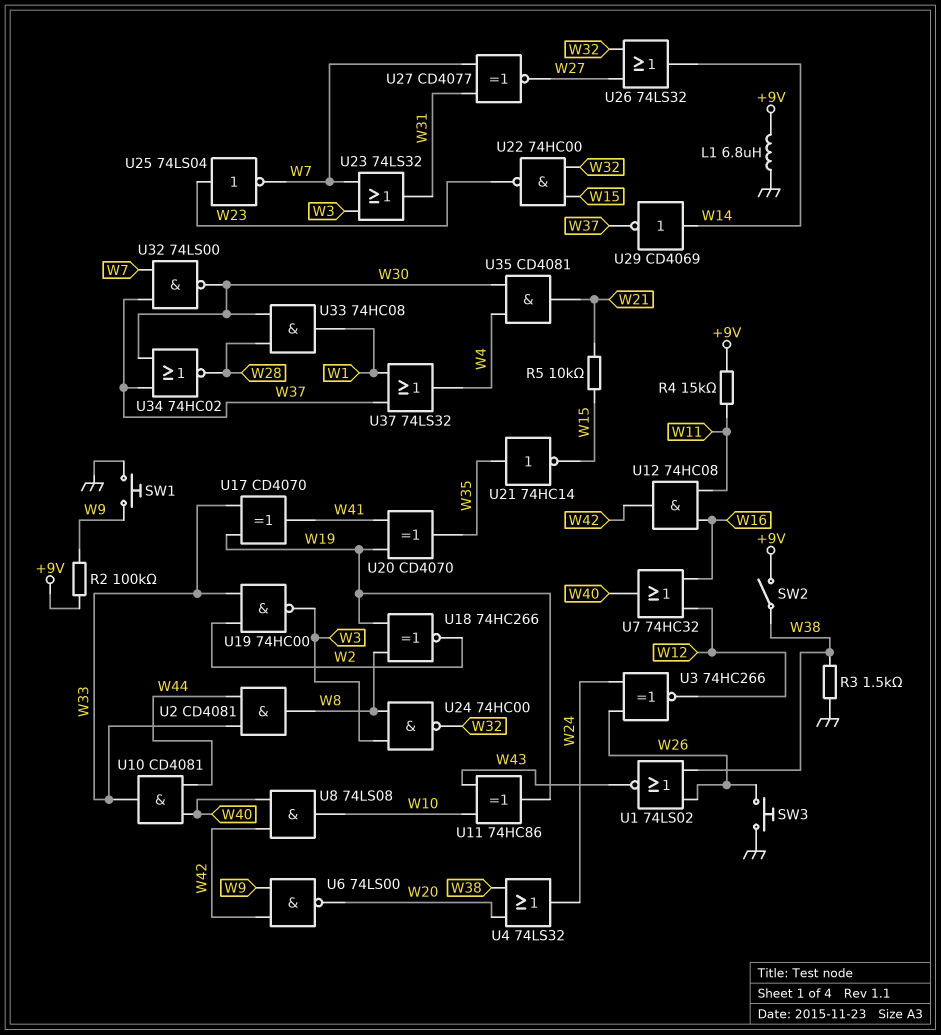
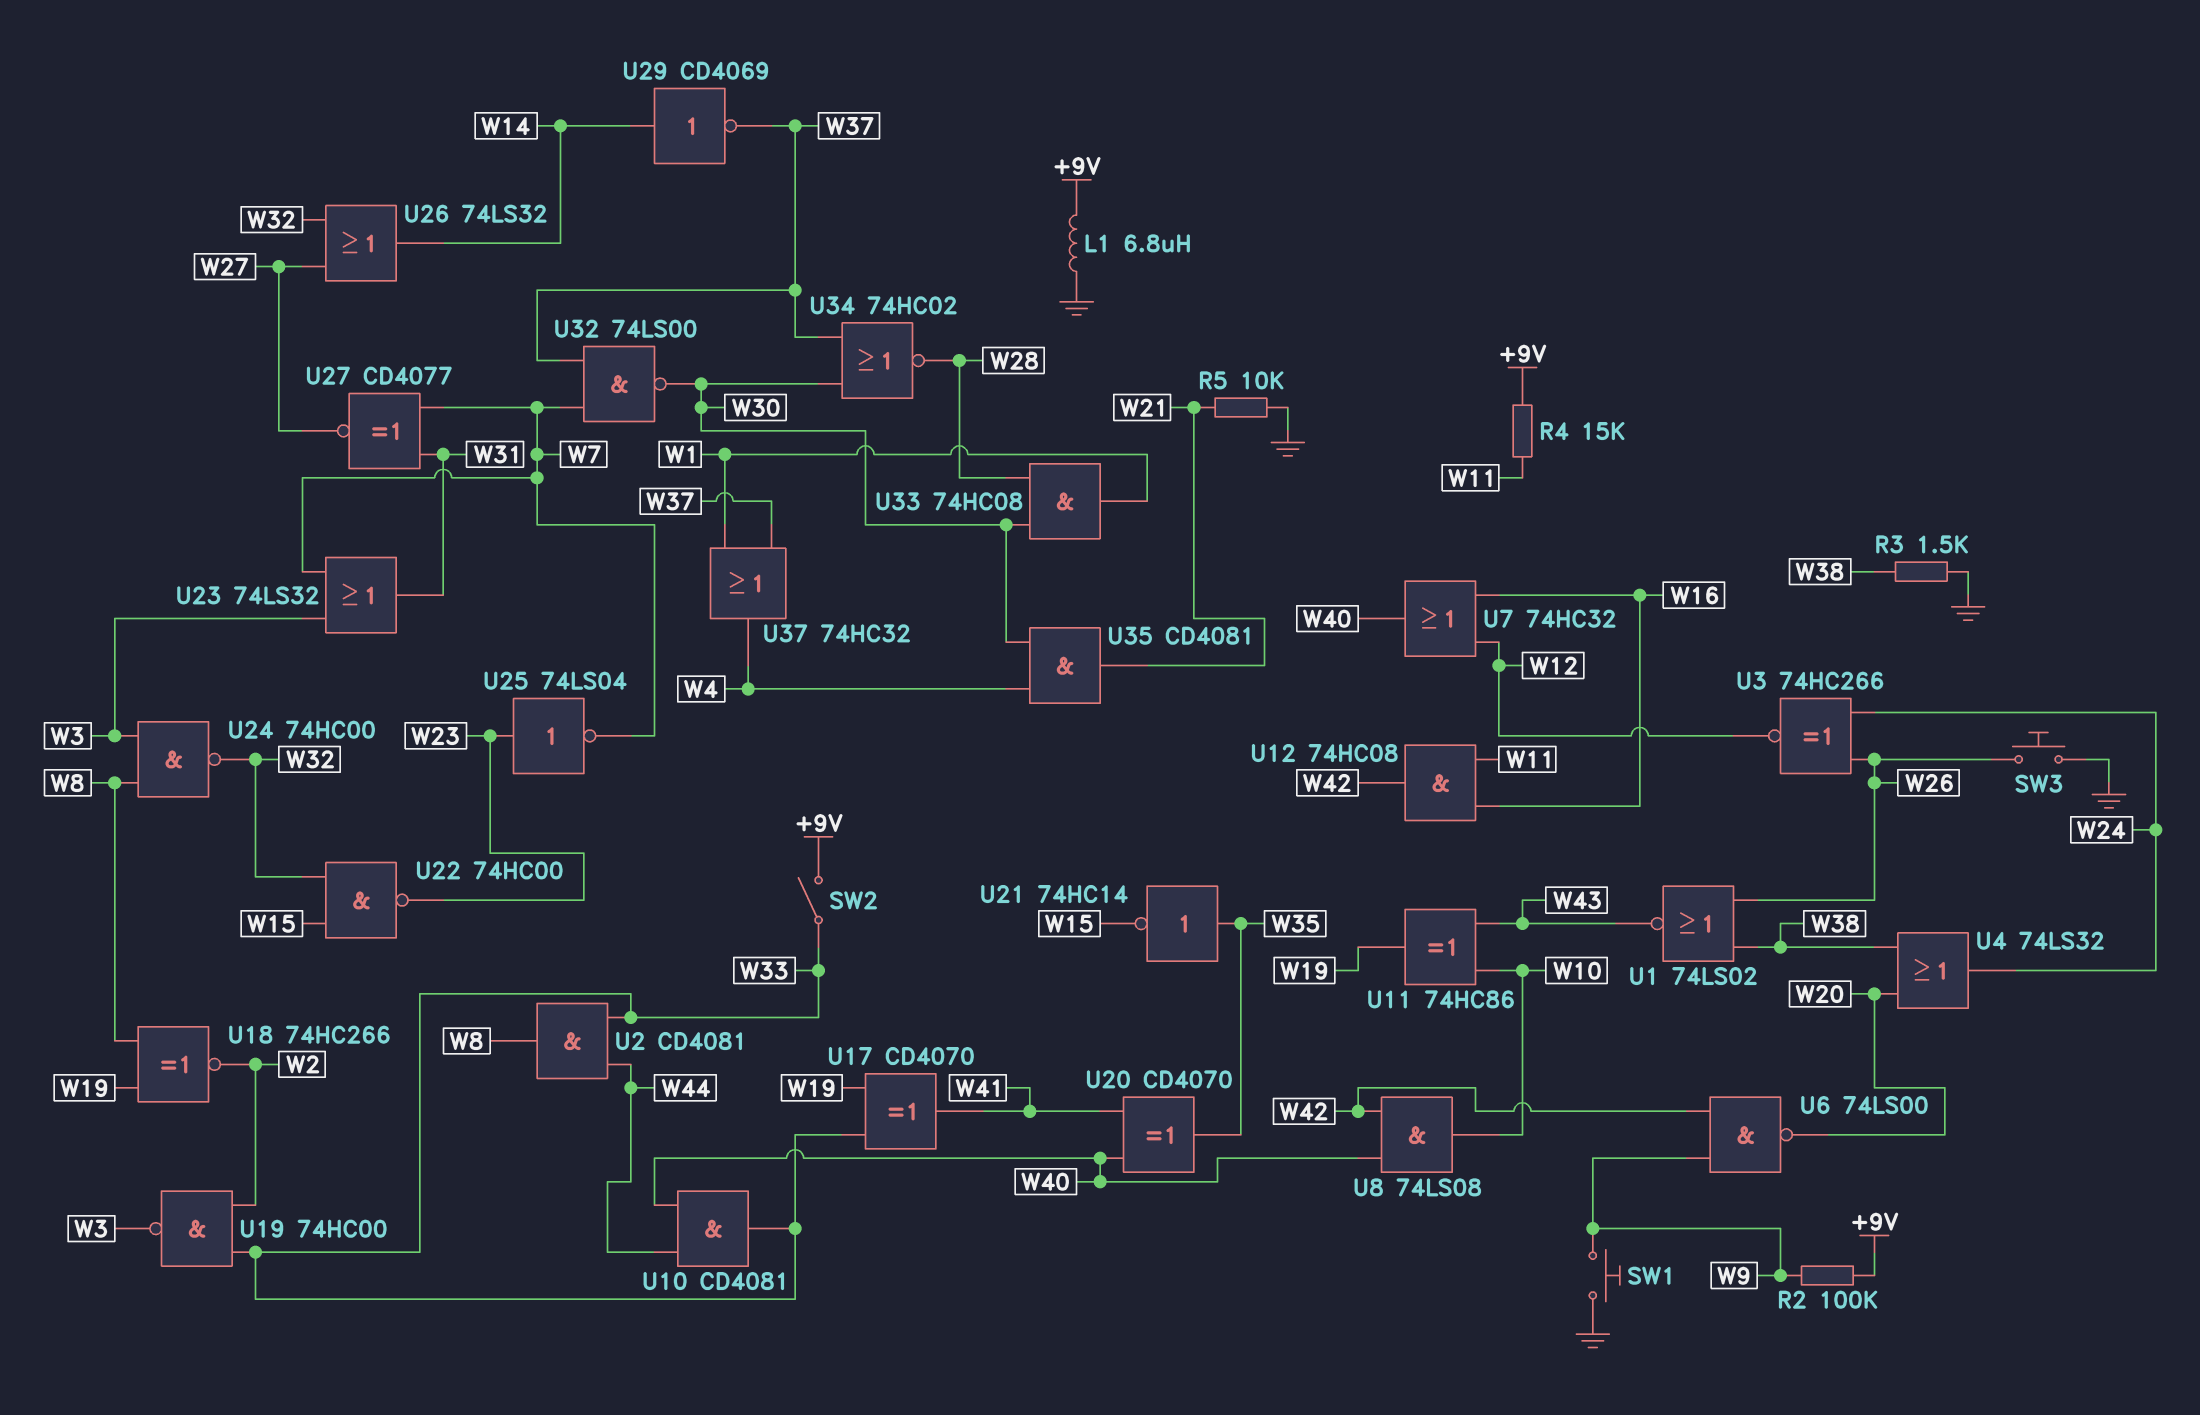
R5: 10k (W15, W21) -> 10k (GND, W21)
SW2: switch (+9V, W38) -> switch (+9V, W33)
U20: XOR CD4070 (in W19, in W41, out W35) -> XOR CD4070 (in W40, in W41, out W35)
U37: OR 74LS32 (in W1, in W37, out W4) -> OR 74HC32 (in W1, in W37, out W4)

